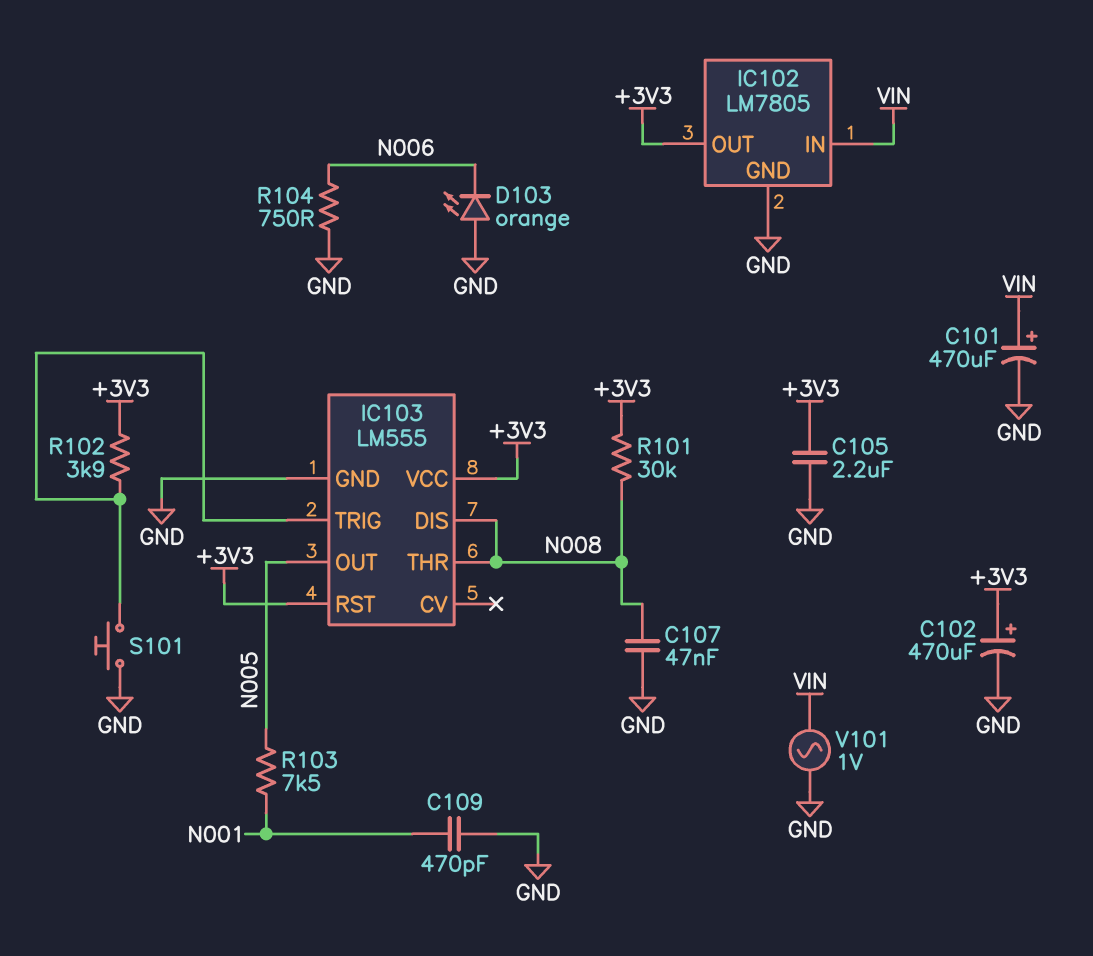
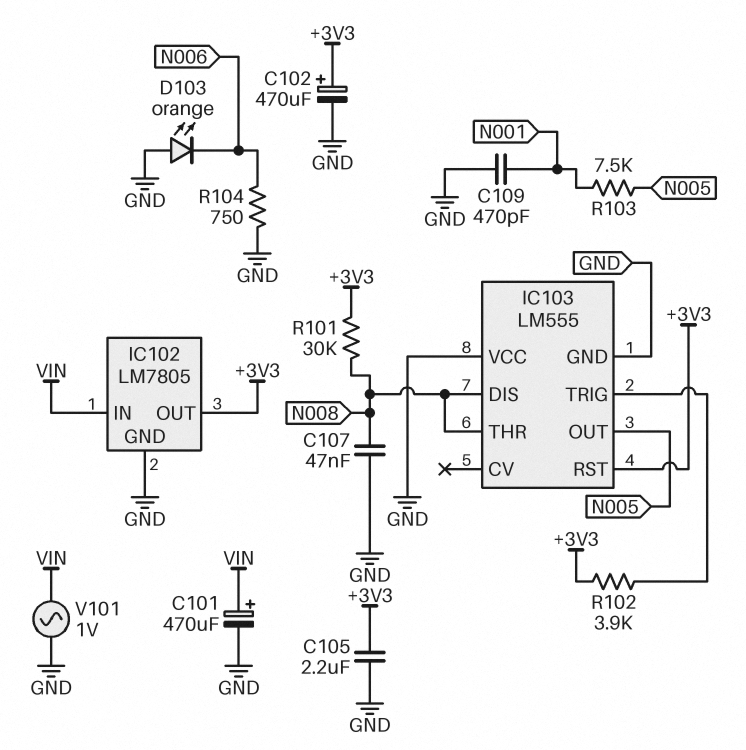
IC103 pin VCC: +3V3 -> GND
S101: button (GND, IC103/TRIG) -> none

